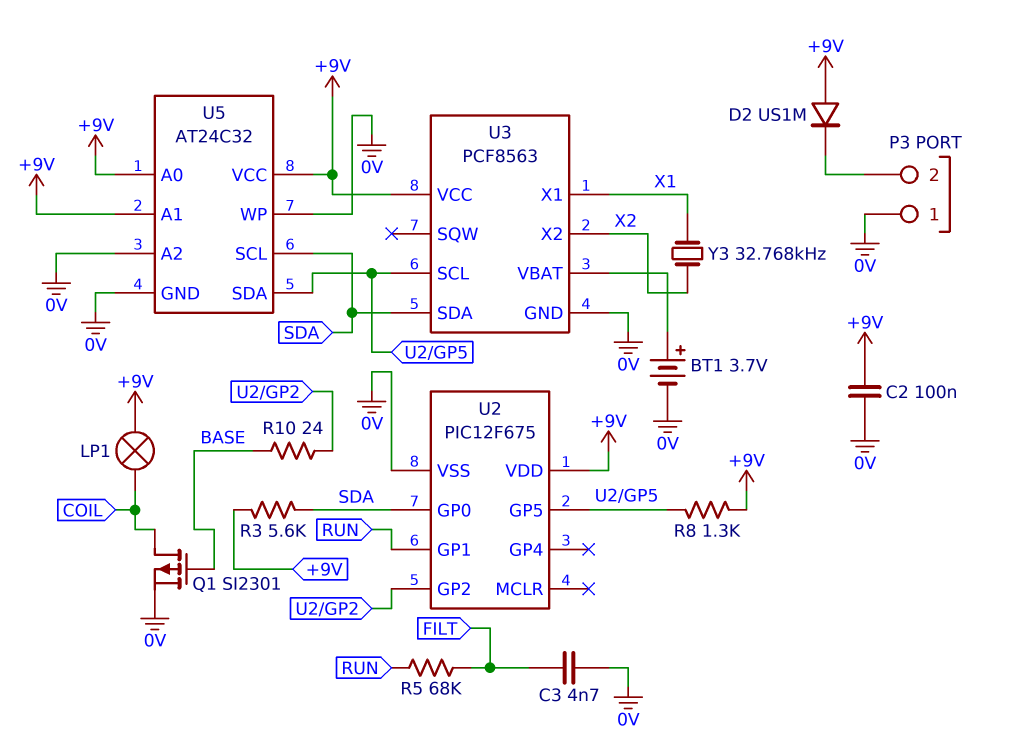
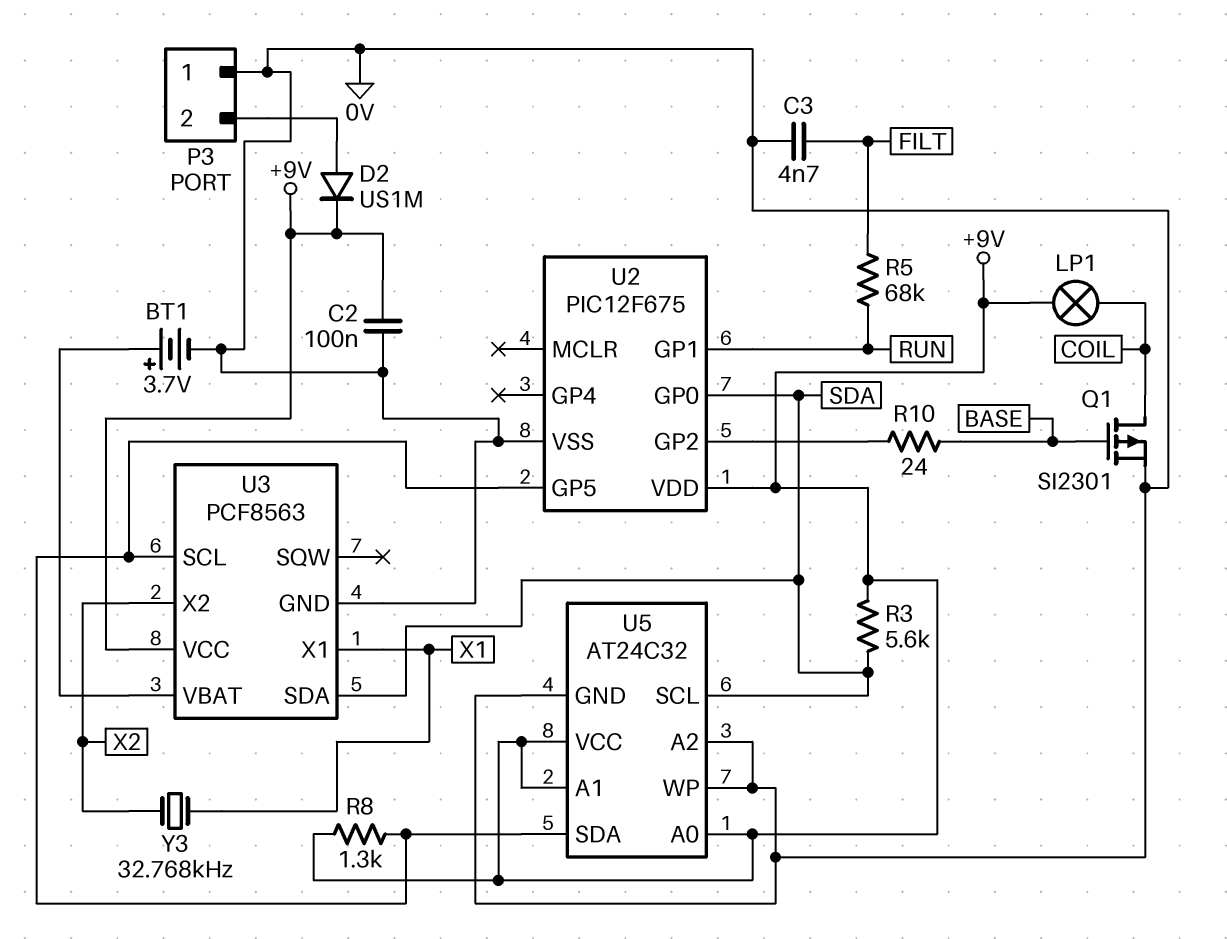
D2: diode US1M (A +9V, K P3/2) -> diode US1M (A P3/2, K +9V)

